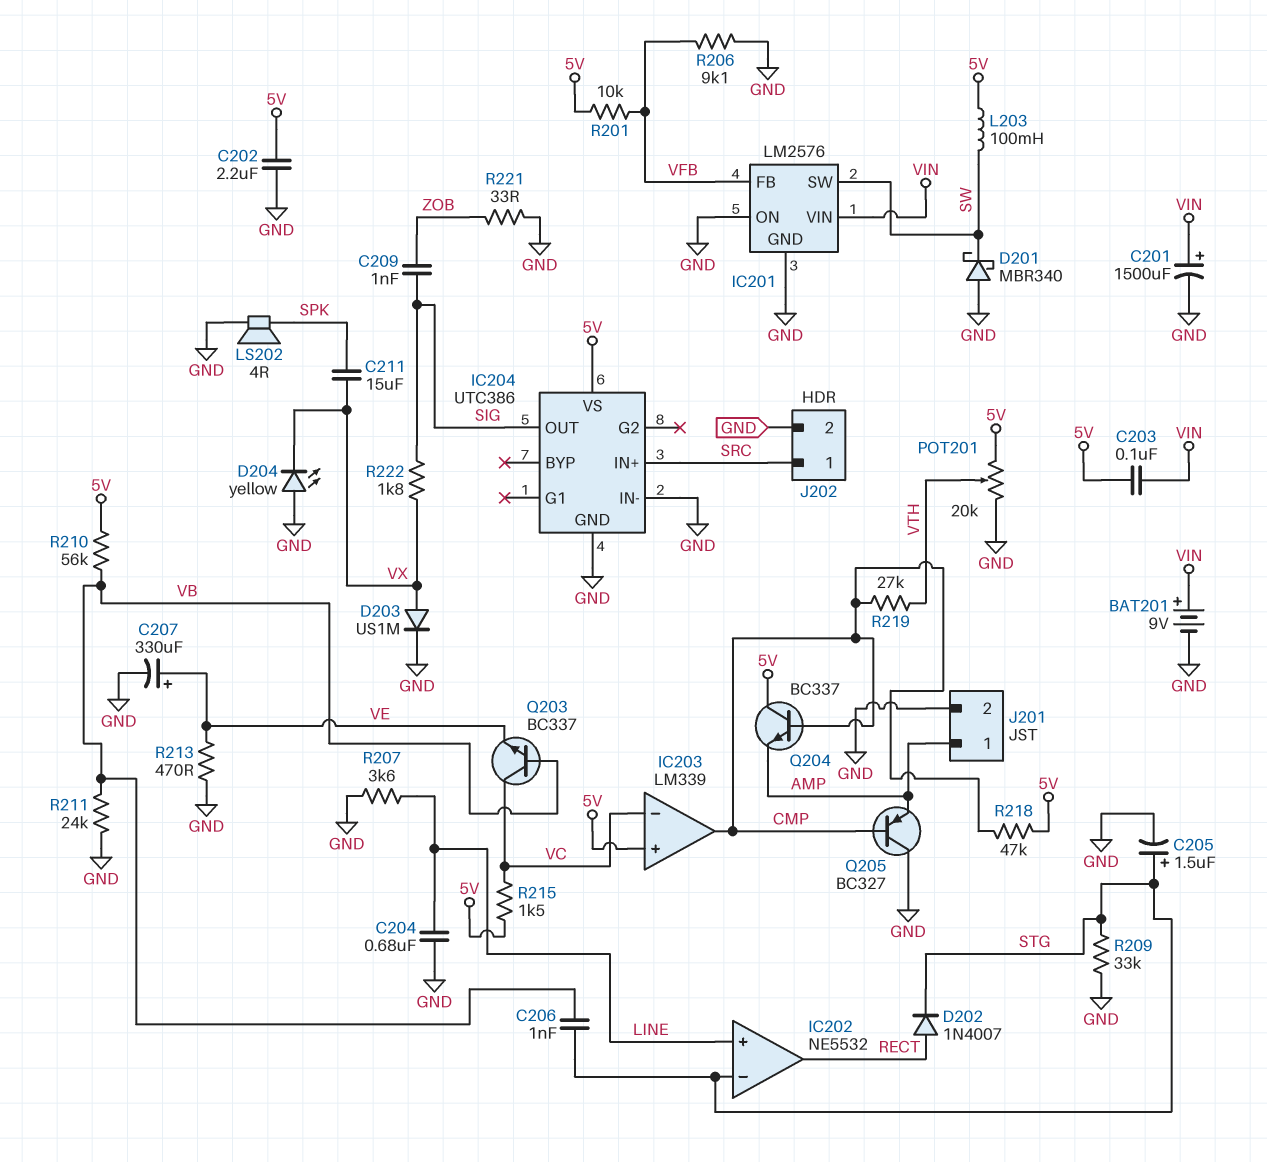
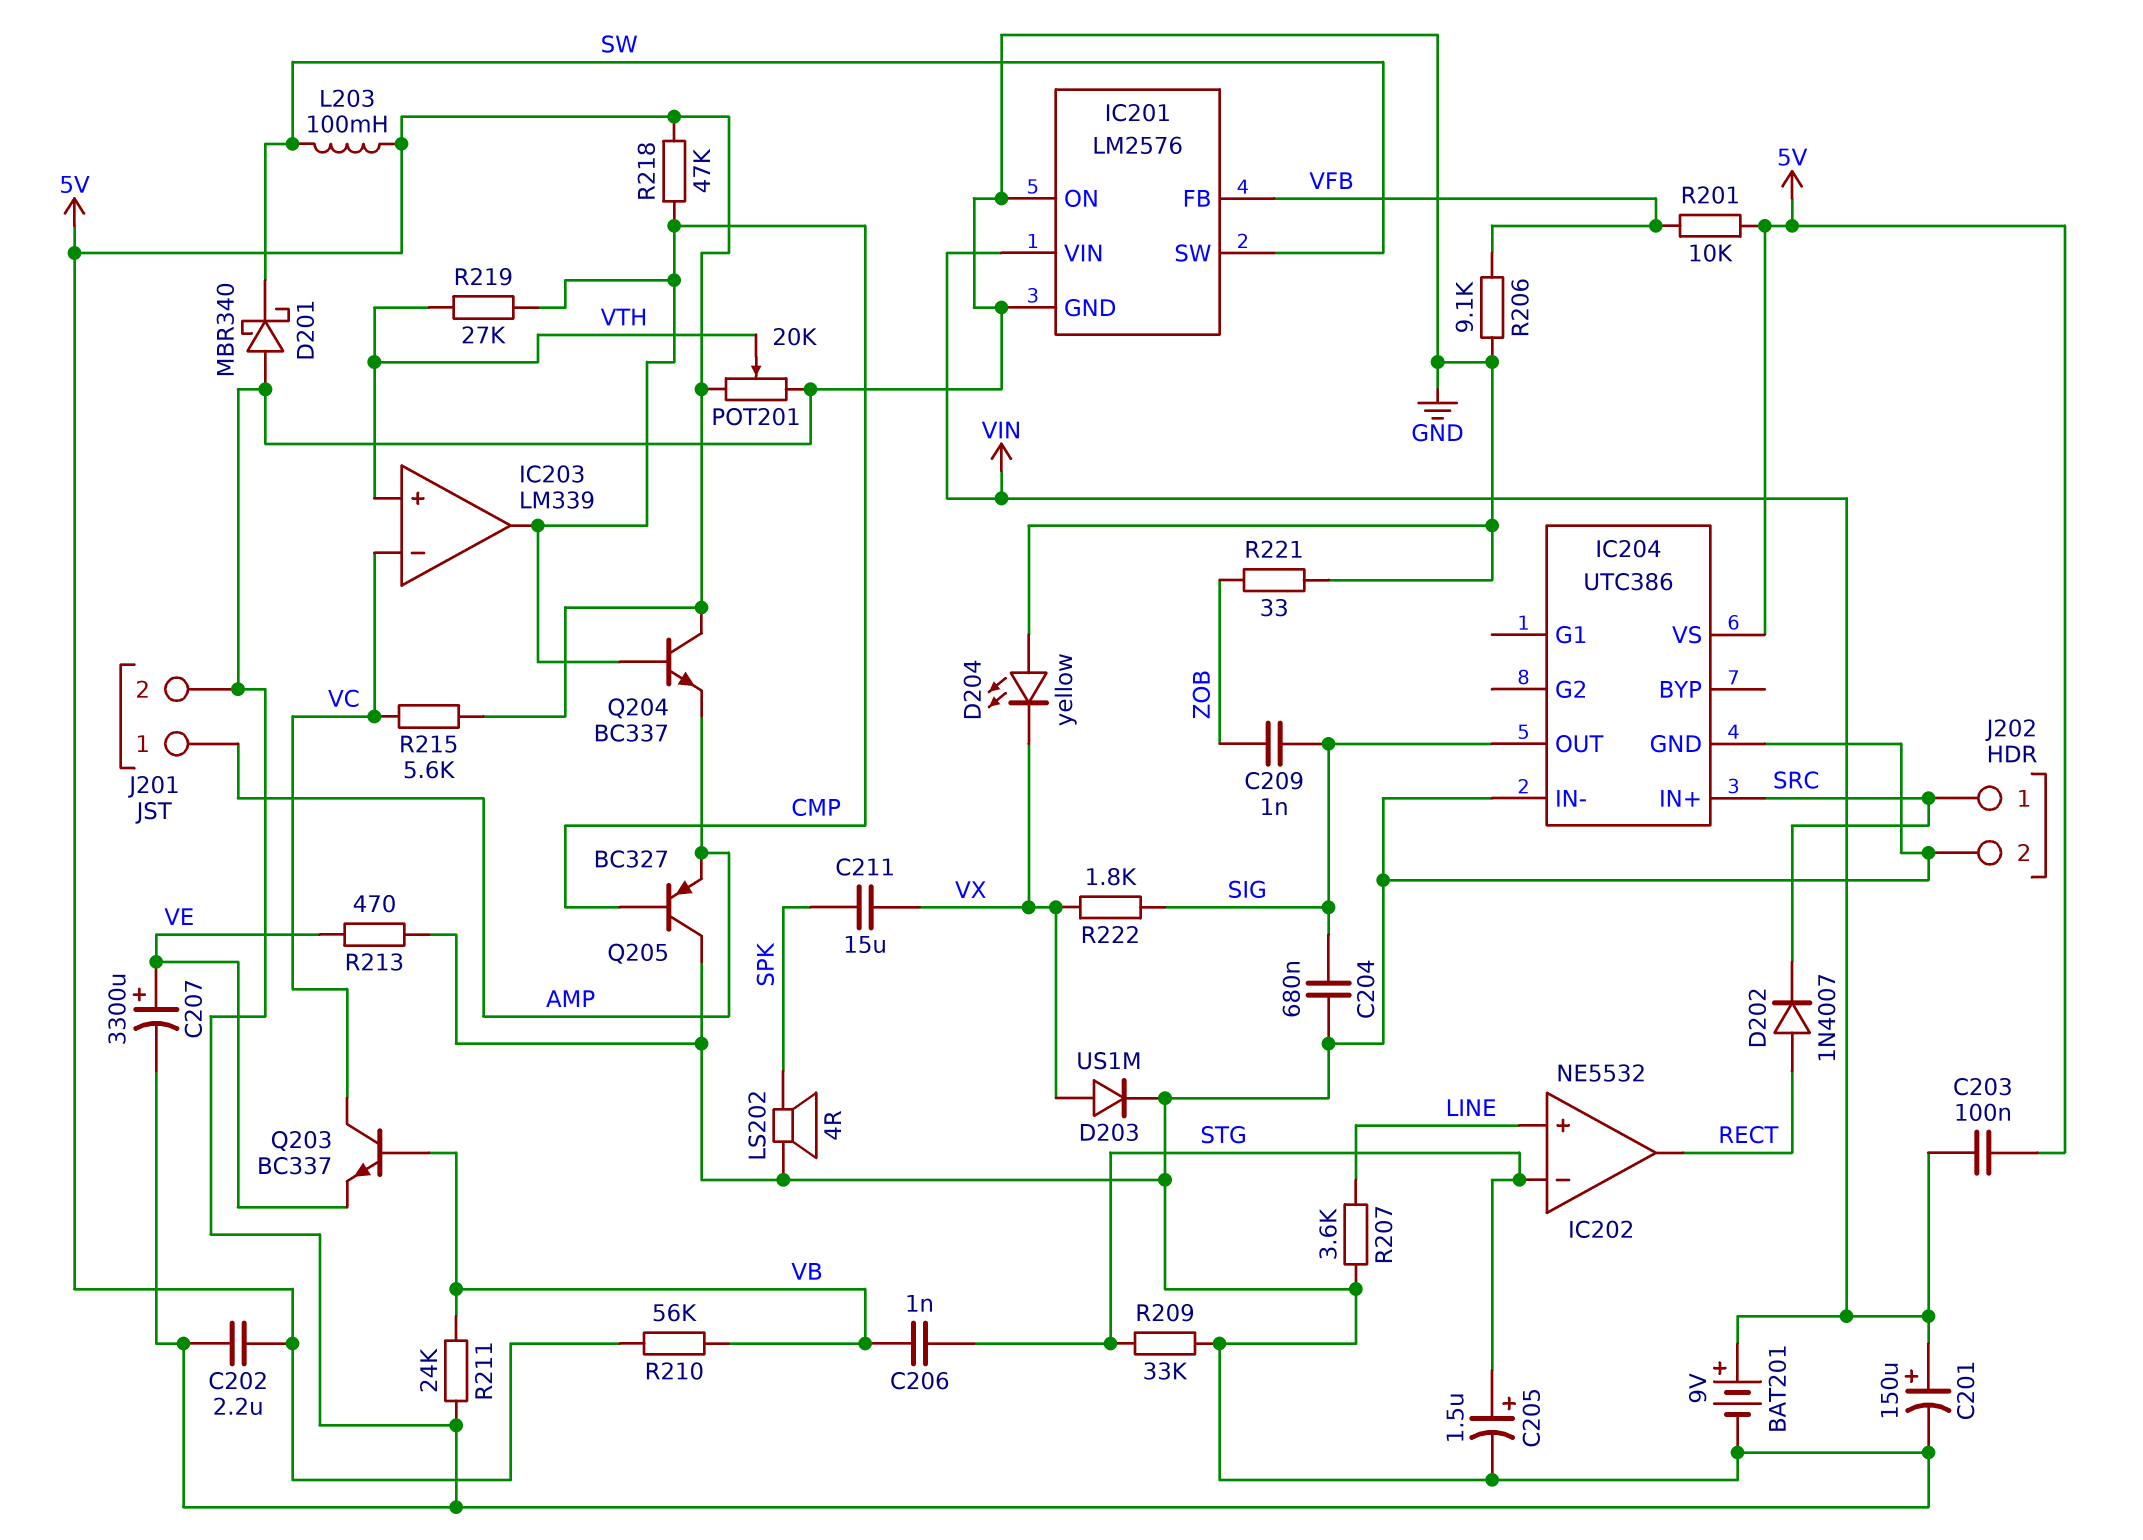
C201: 1500uF (plus VIN, minus GND) -> 150uF (plus VIN, minus GND)
C204: 680nF (GND, LINE) -> 680nF (GND, SIG)
C207: 330uF (plus VE, minus GND) -> 3300uF (plus VE, minus GND)
D202: diode 1N4007 (A RECT, K STG) -> diode 1N4007 (A RECT, K SRC)
IC203 pin in+: 5V -> VTH
R215: 1.5k (5V, VC) -> 5.6k (5V, VC)

